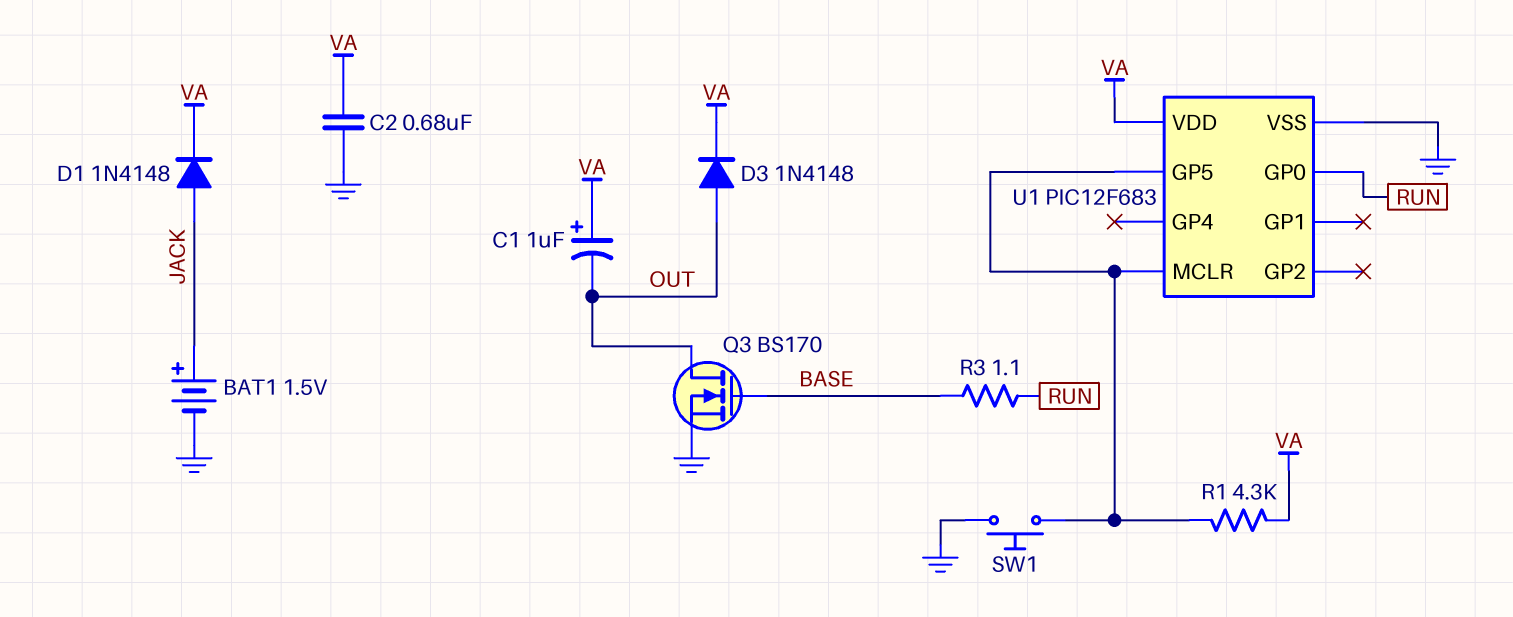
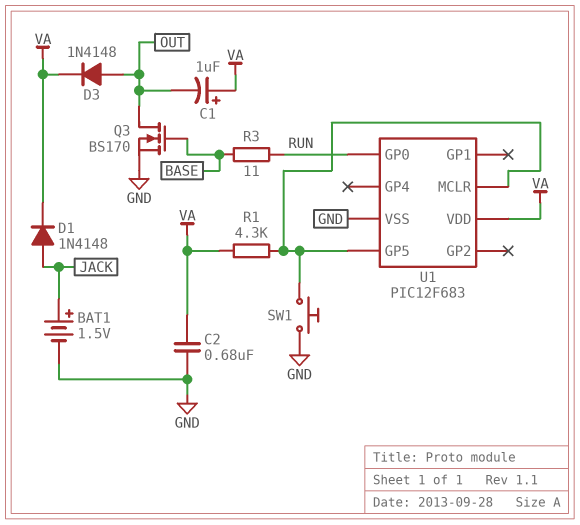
R3: 1.1 (BASE, RUN) -> 11 (BASE, RUN)

